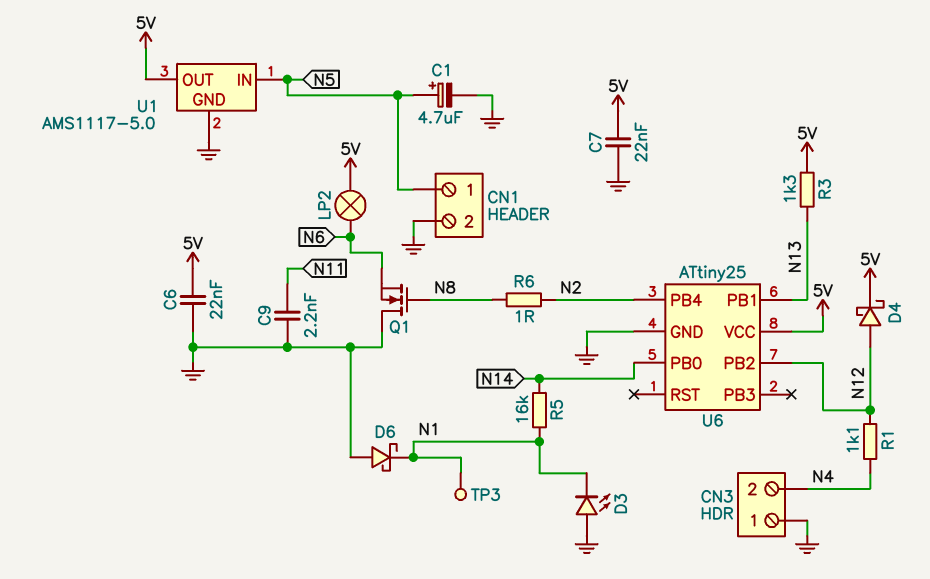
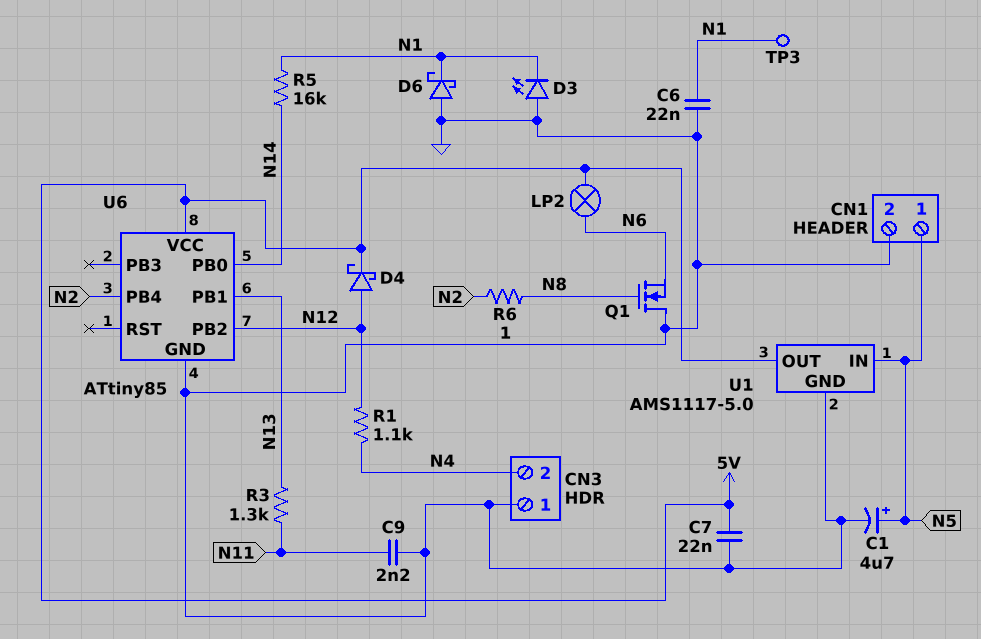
C6: 22nF (5V, GND) -> 22nF (GND, N1)
R3: 1.3k (5V, N13) -> 1.3k (N11, N13)
U6: ATtiny25 -> ATtiny85

